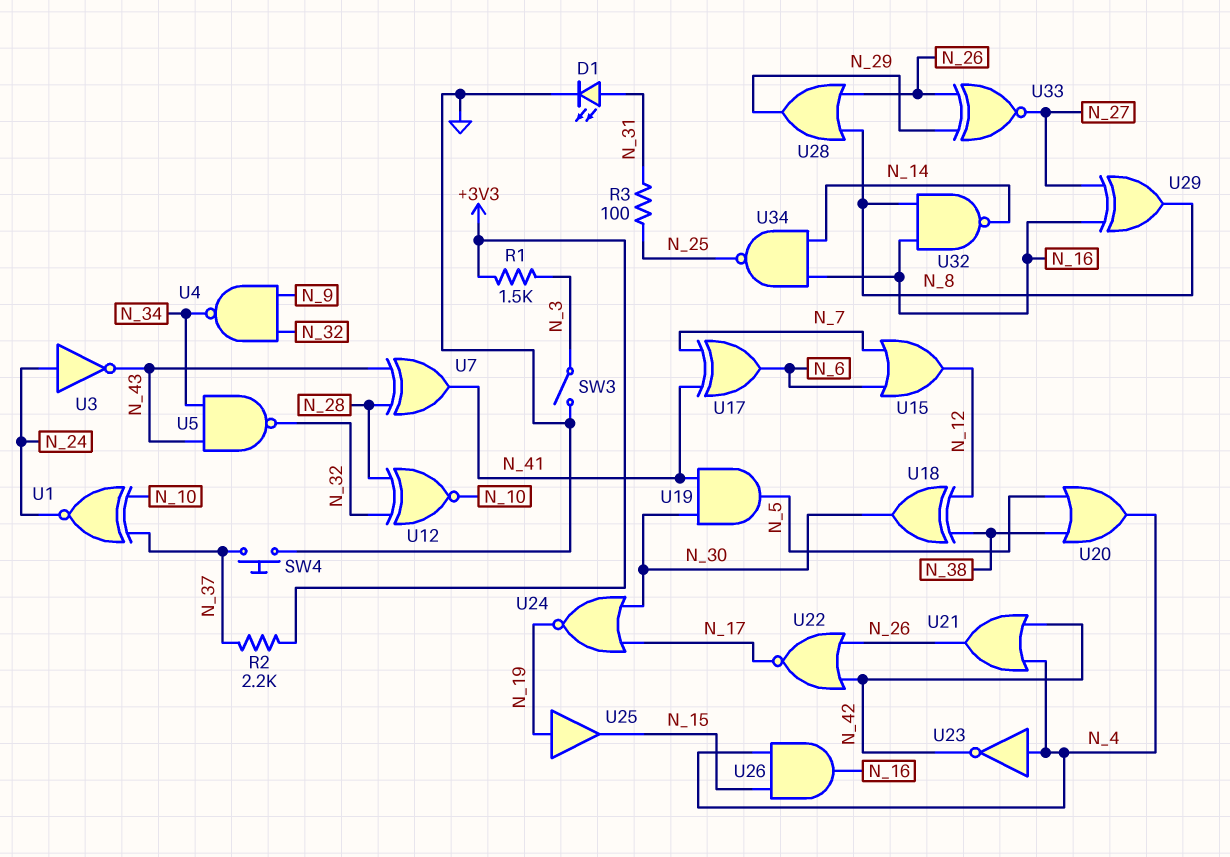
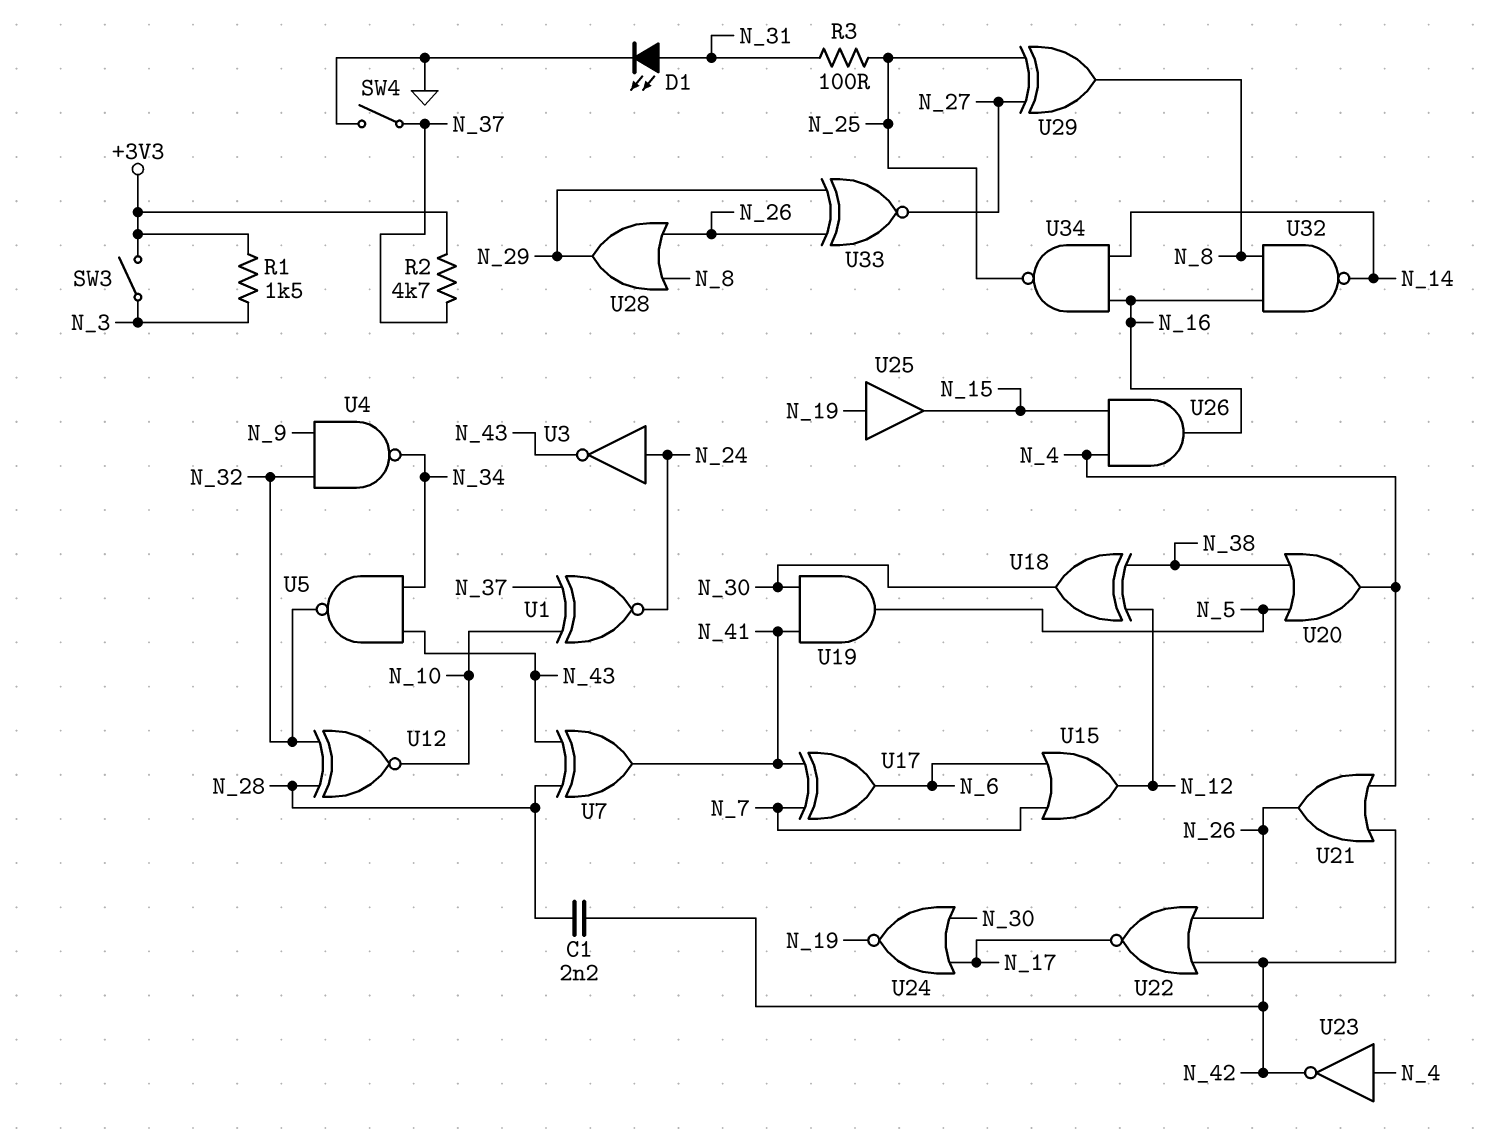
C1: none -> 2.2nF (N_28, N_42)
R2: 2.2k (+3V3, N_37) -> 4.7k (+3V3, N_37)
SW3: switch (GND, N_3) -> switch (+3V3, N_3)
SW4: button (GND, N_37) -> switch (GND, N_37)
U29: XOR (in N_16, in N_27, out N_8) -> XOR (in N_25, in N_27, out N_8)

